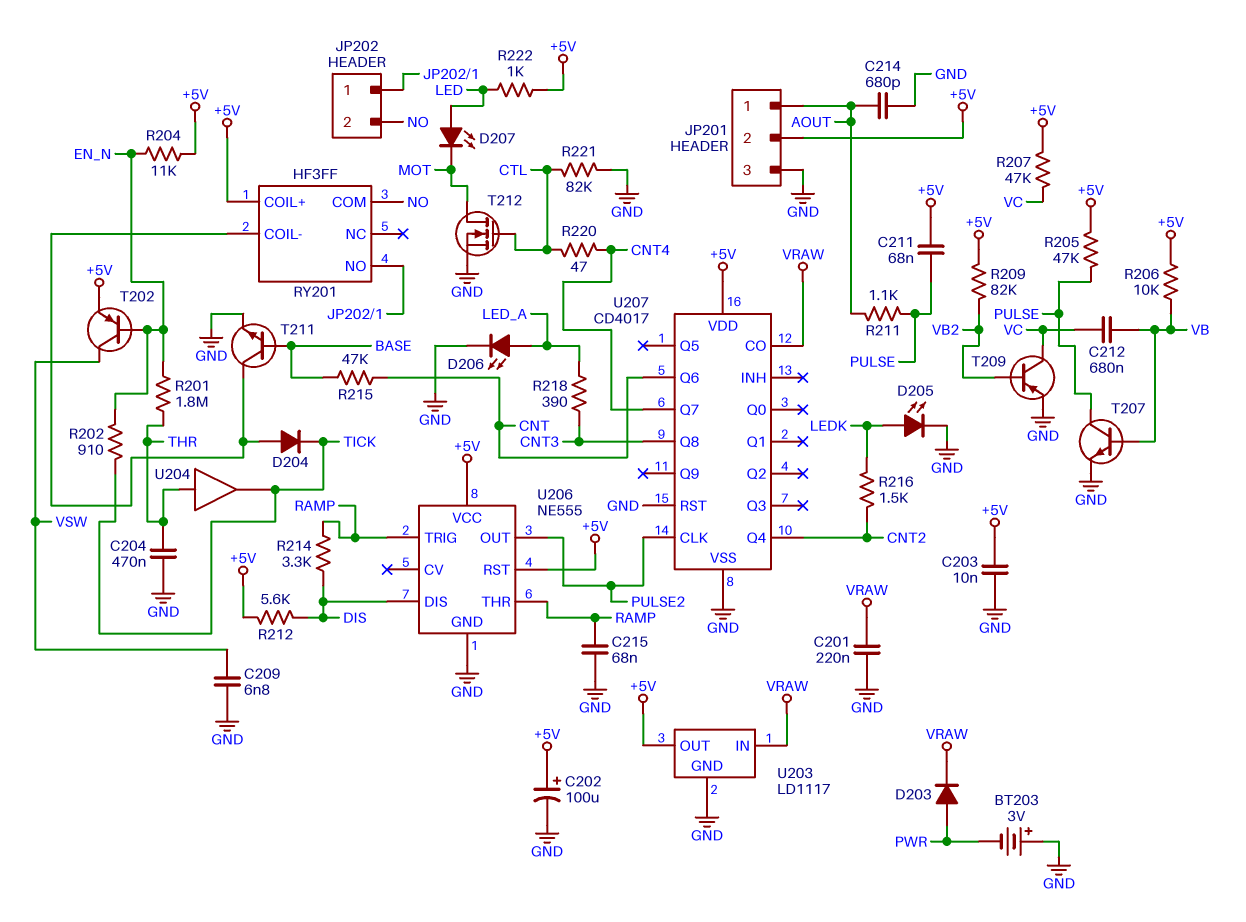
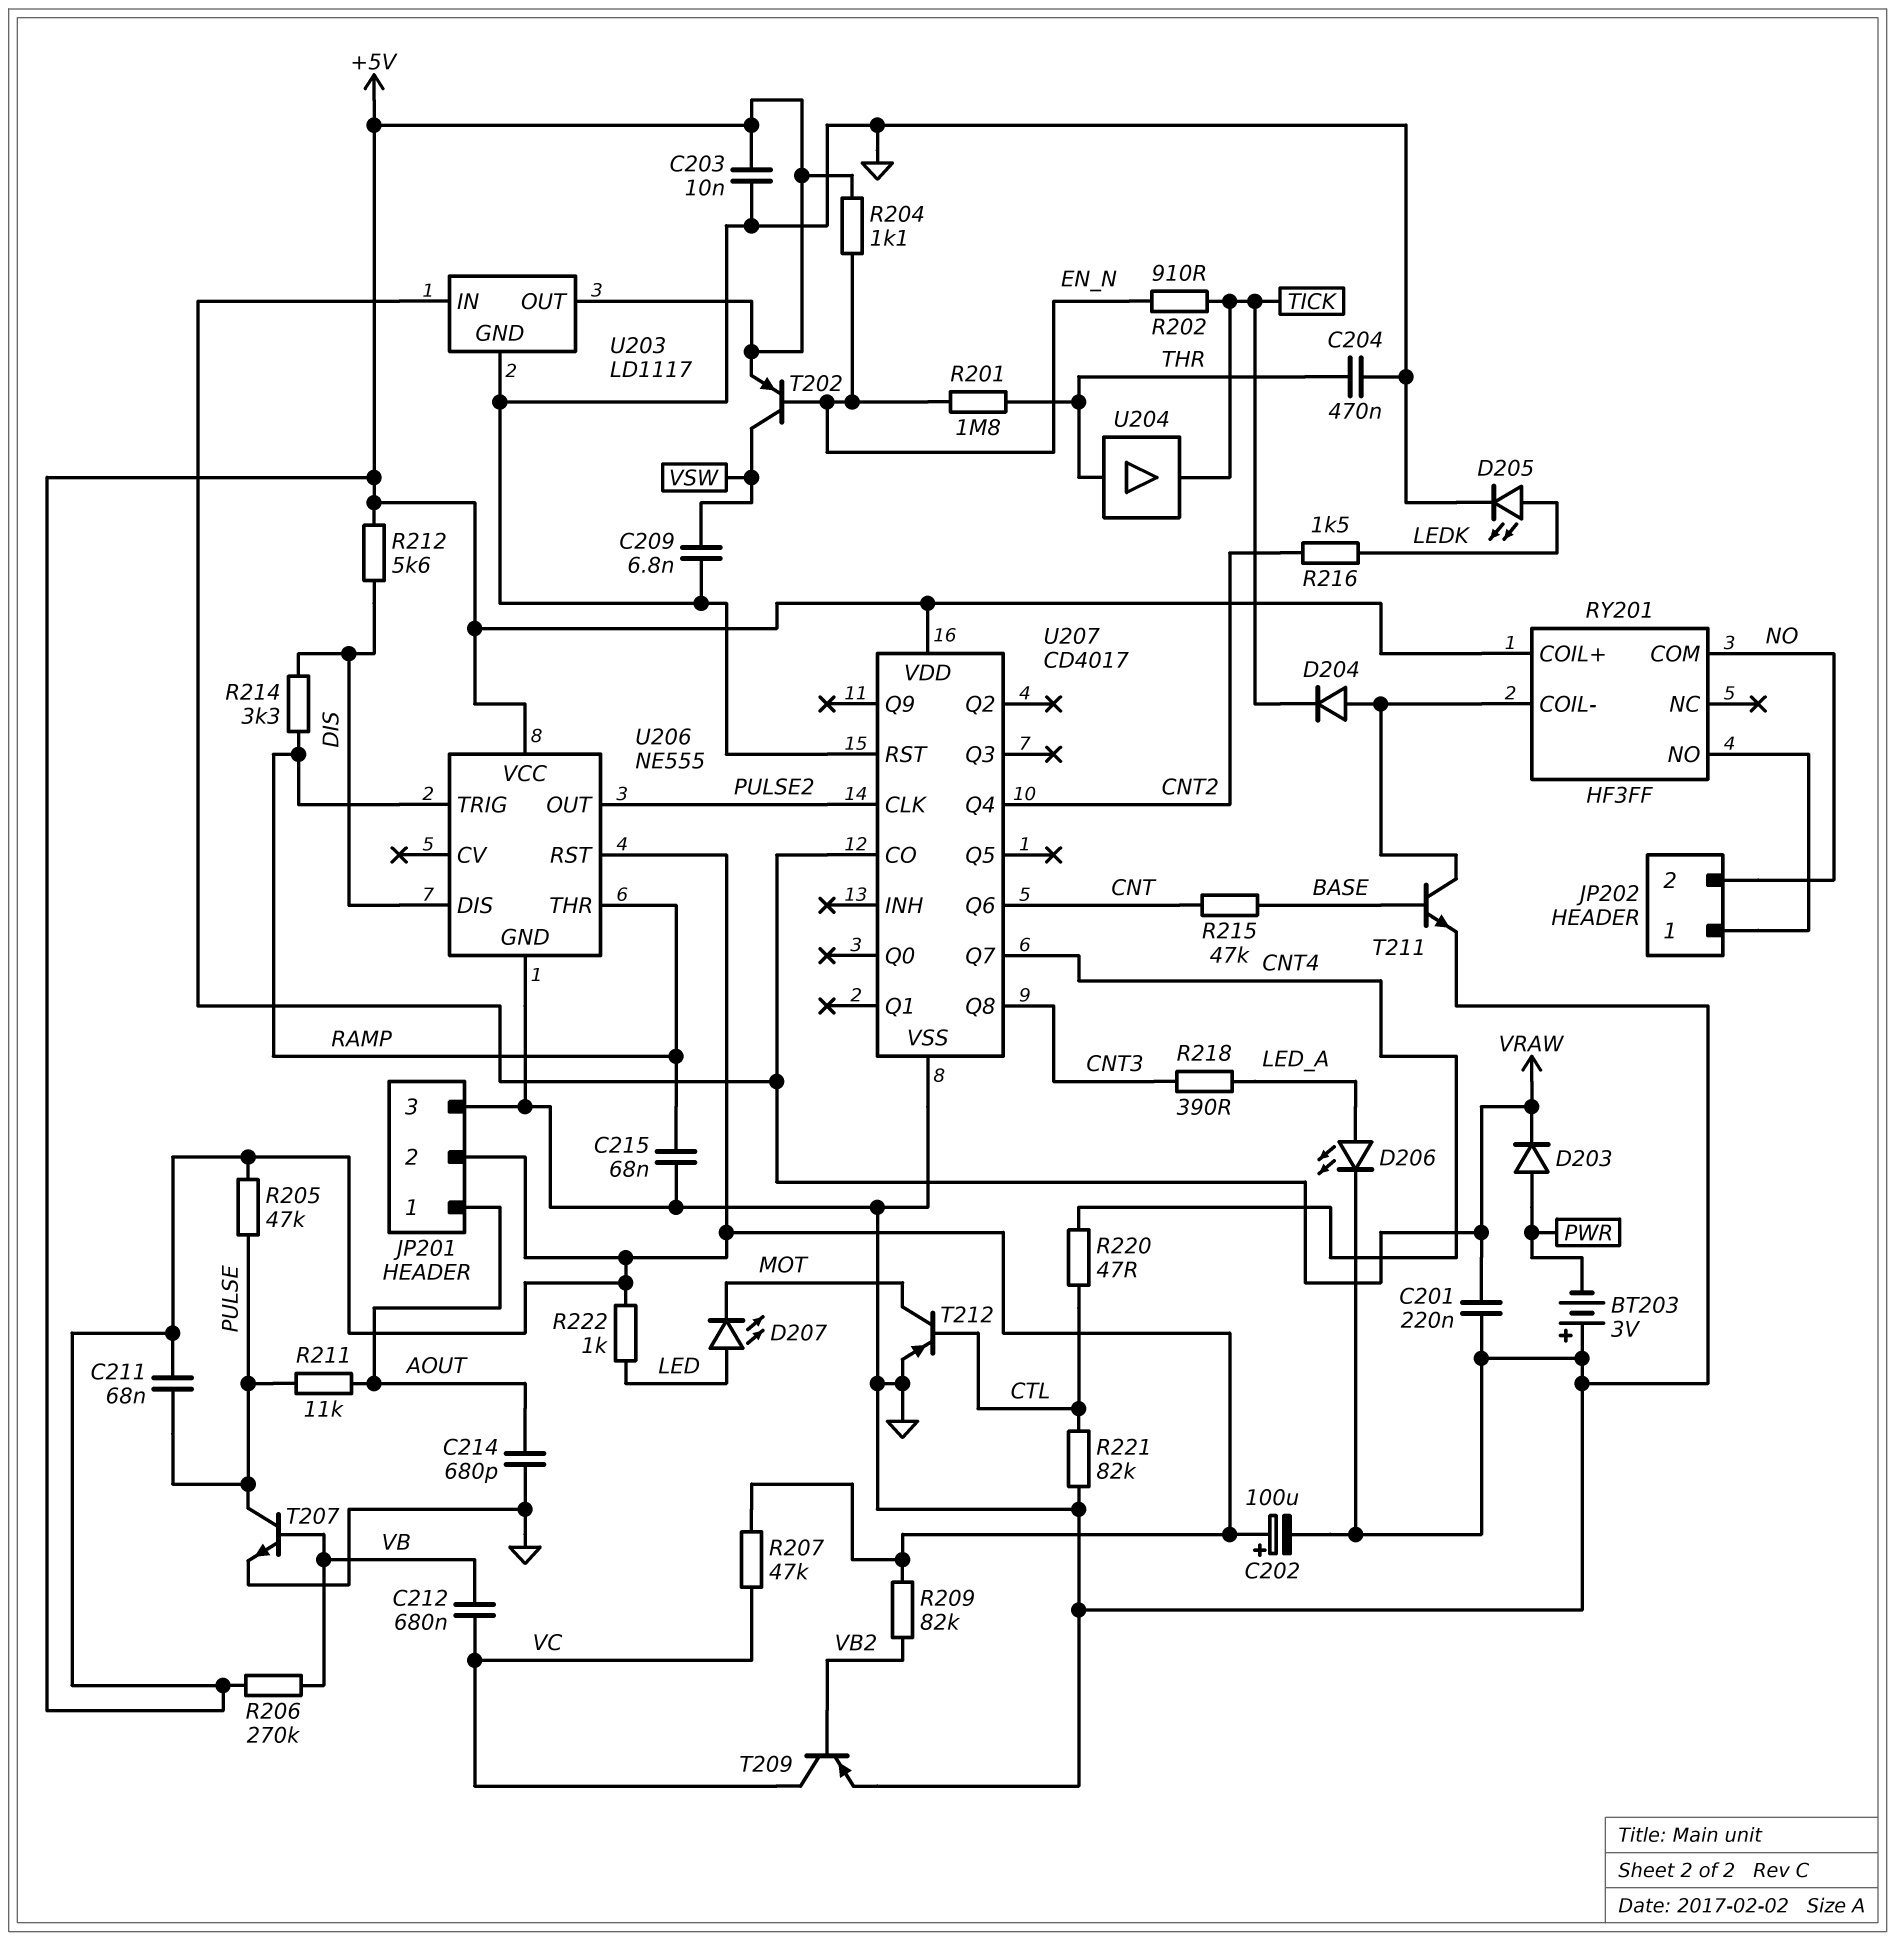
R204: 11k (+5V, EN_N) -> 1.1k (+5V, EN_N)
R206: 10k (+5V, VB) -> 270k (+5V, VB)
R211: 1.1k (AOUT, PULSE) -> 11k (AOUT, PULSE)
T212: NMOS (G CTL, D MOT, S GND) -> PNP (B CTL, C MOT, E GND)

